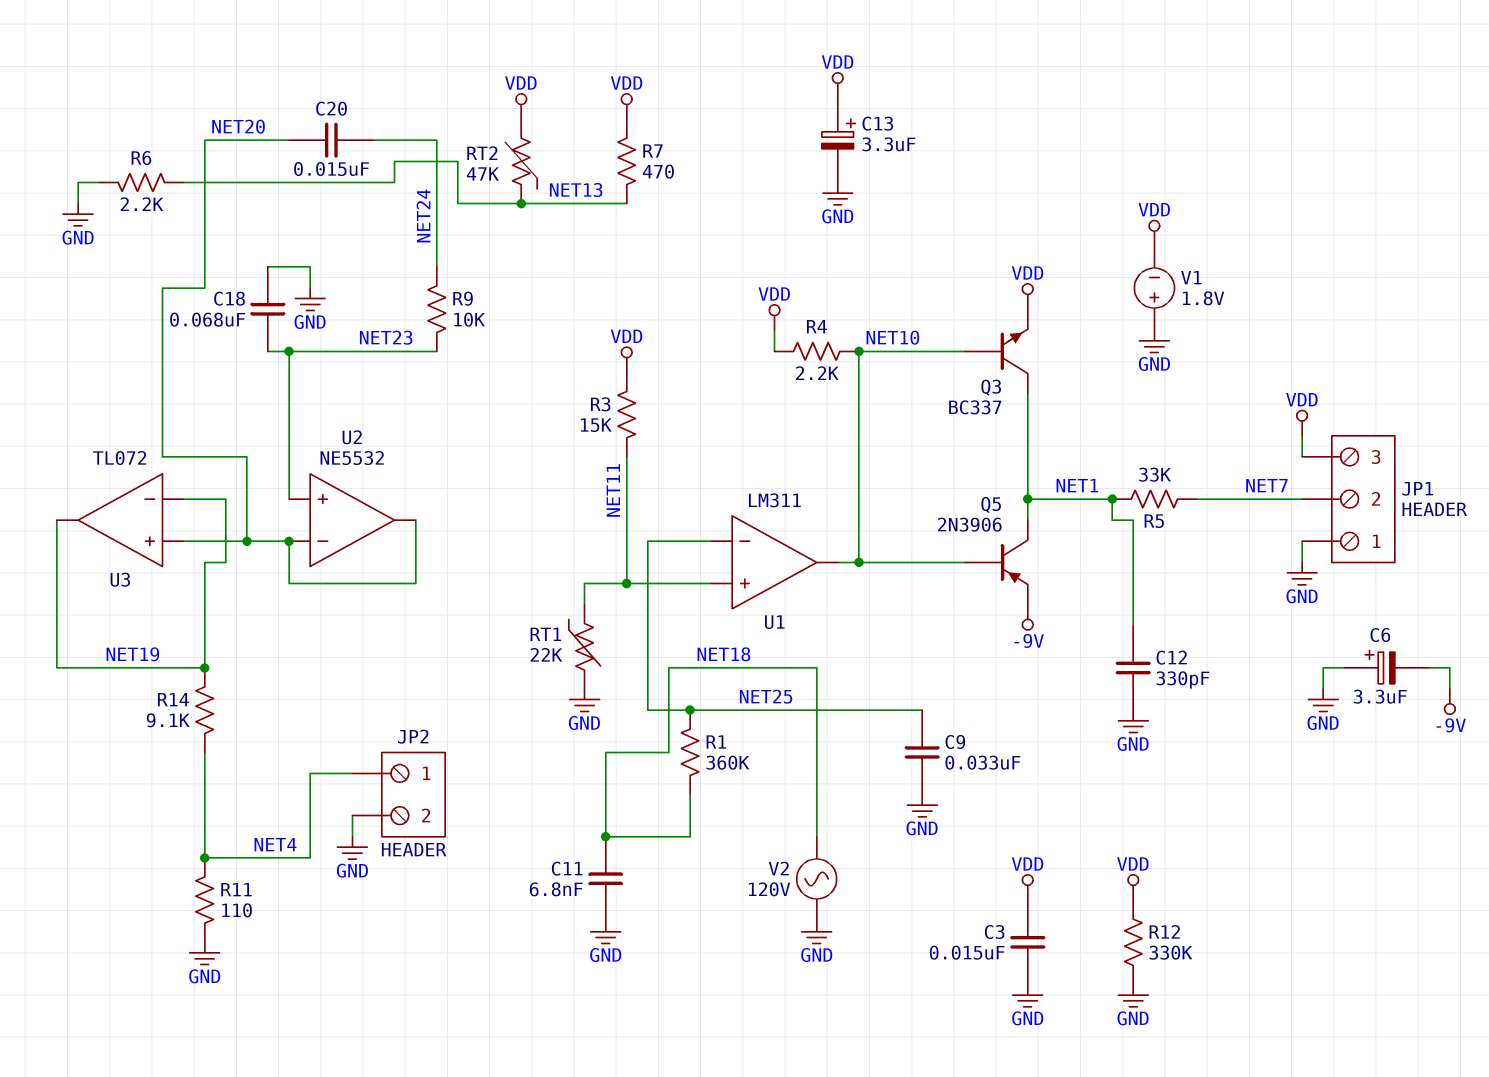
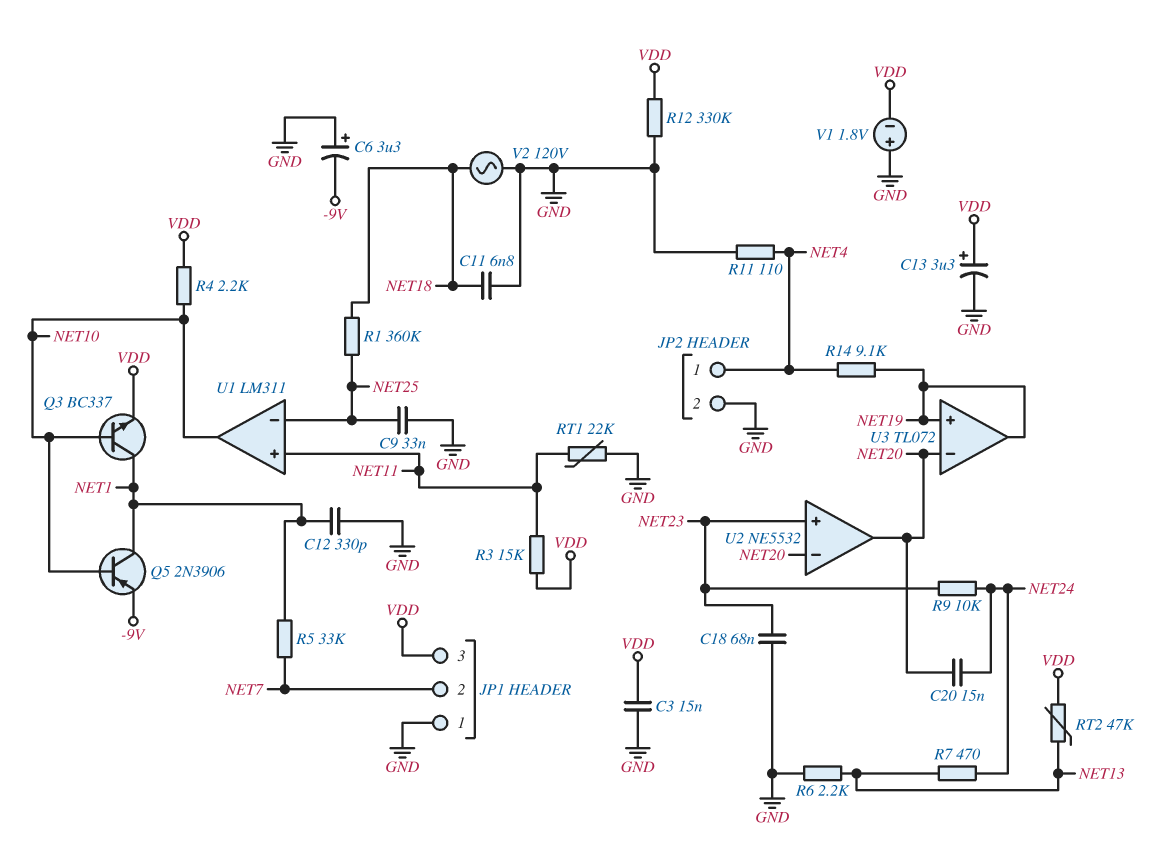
R7: 470 (NET13, VDD) -> 470 (NET13, NET24)
U3 pin in+: NET20 -> NET19
U3 pin in-: NET19 -> NET20

